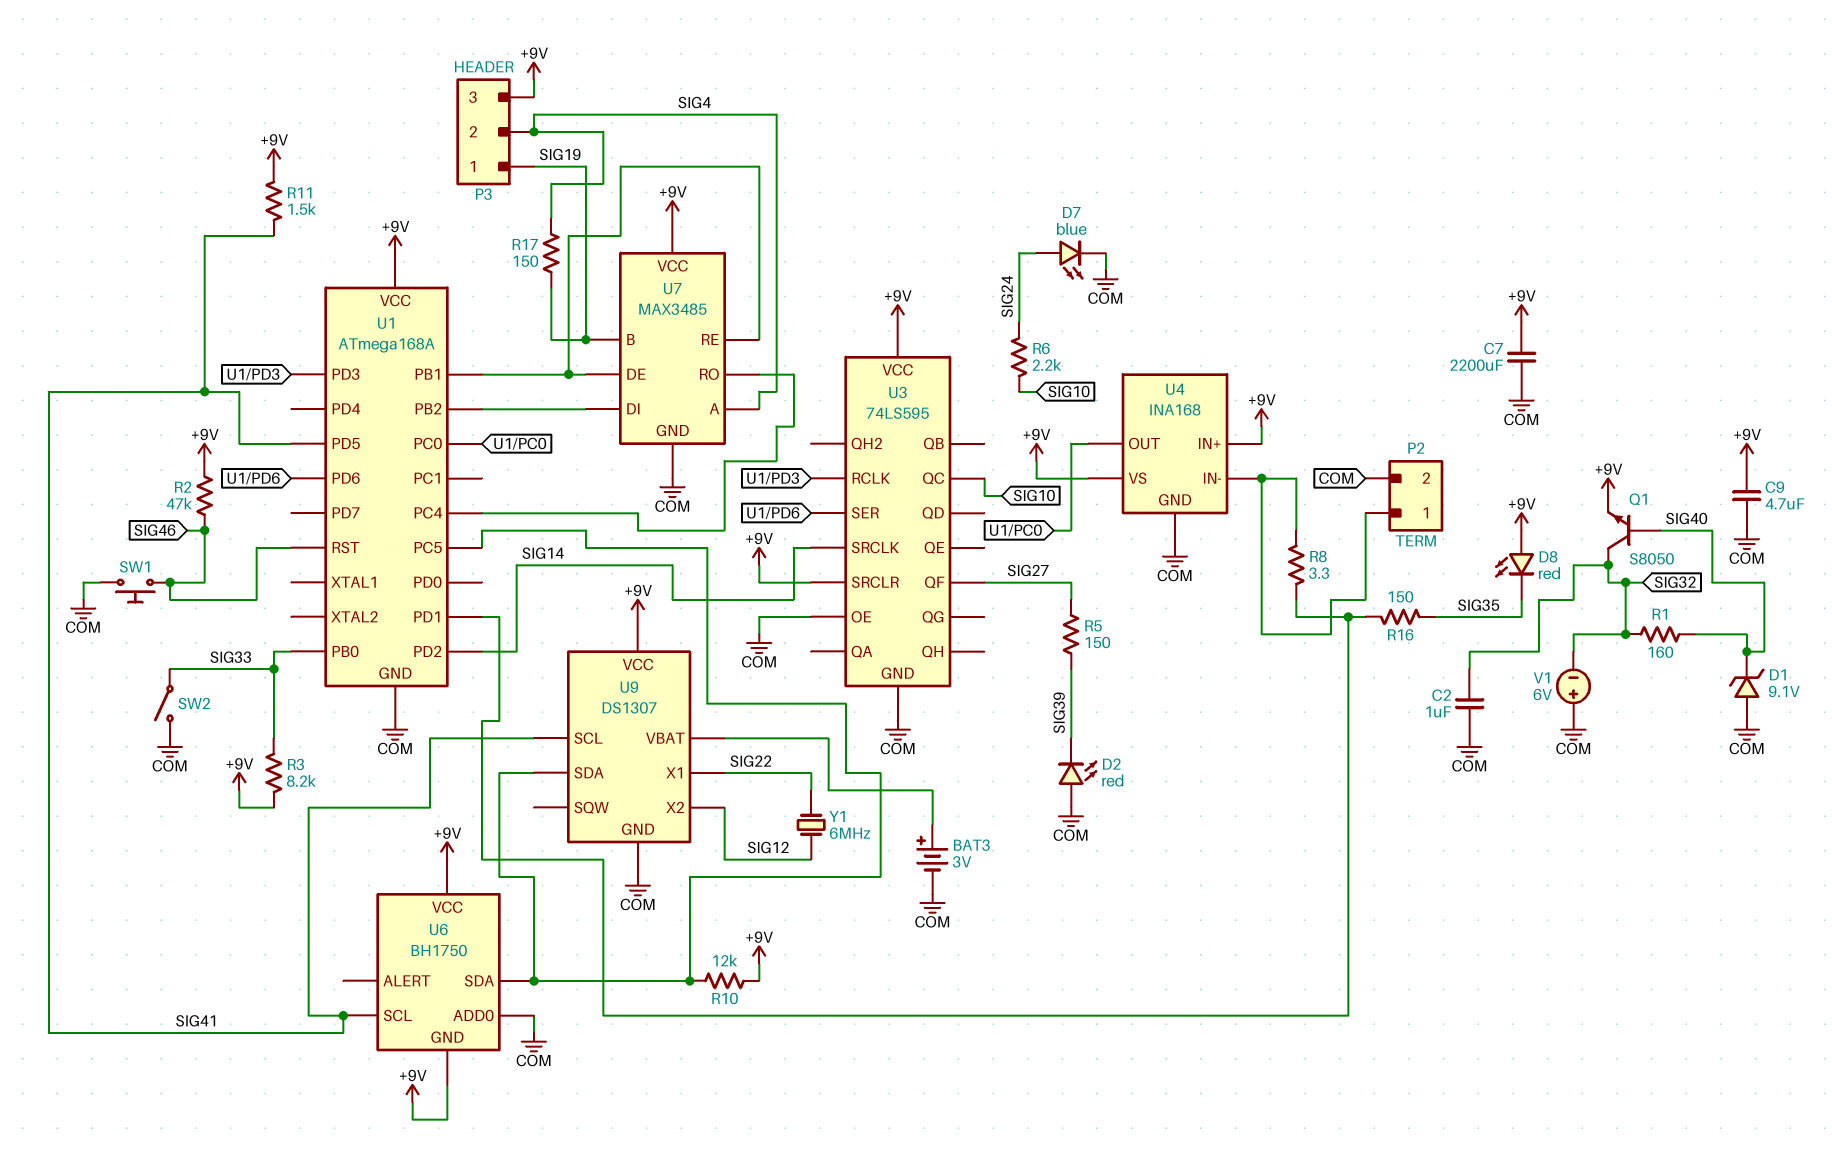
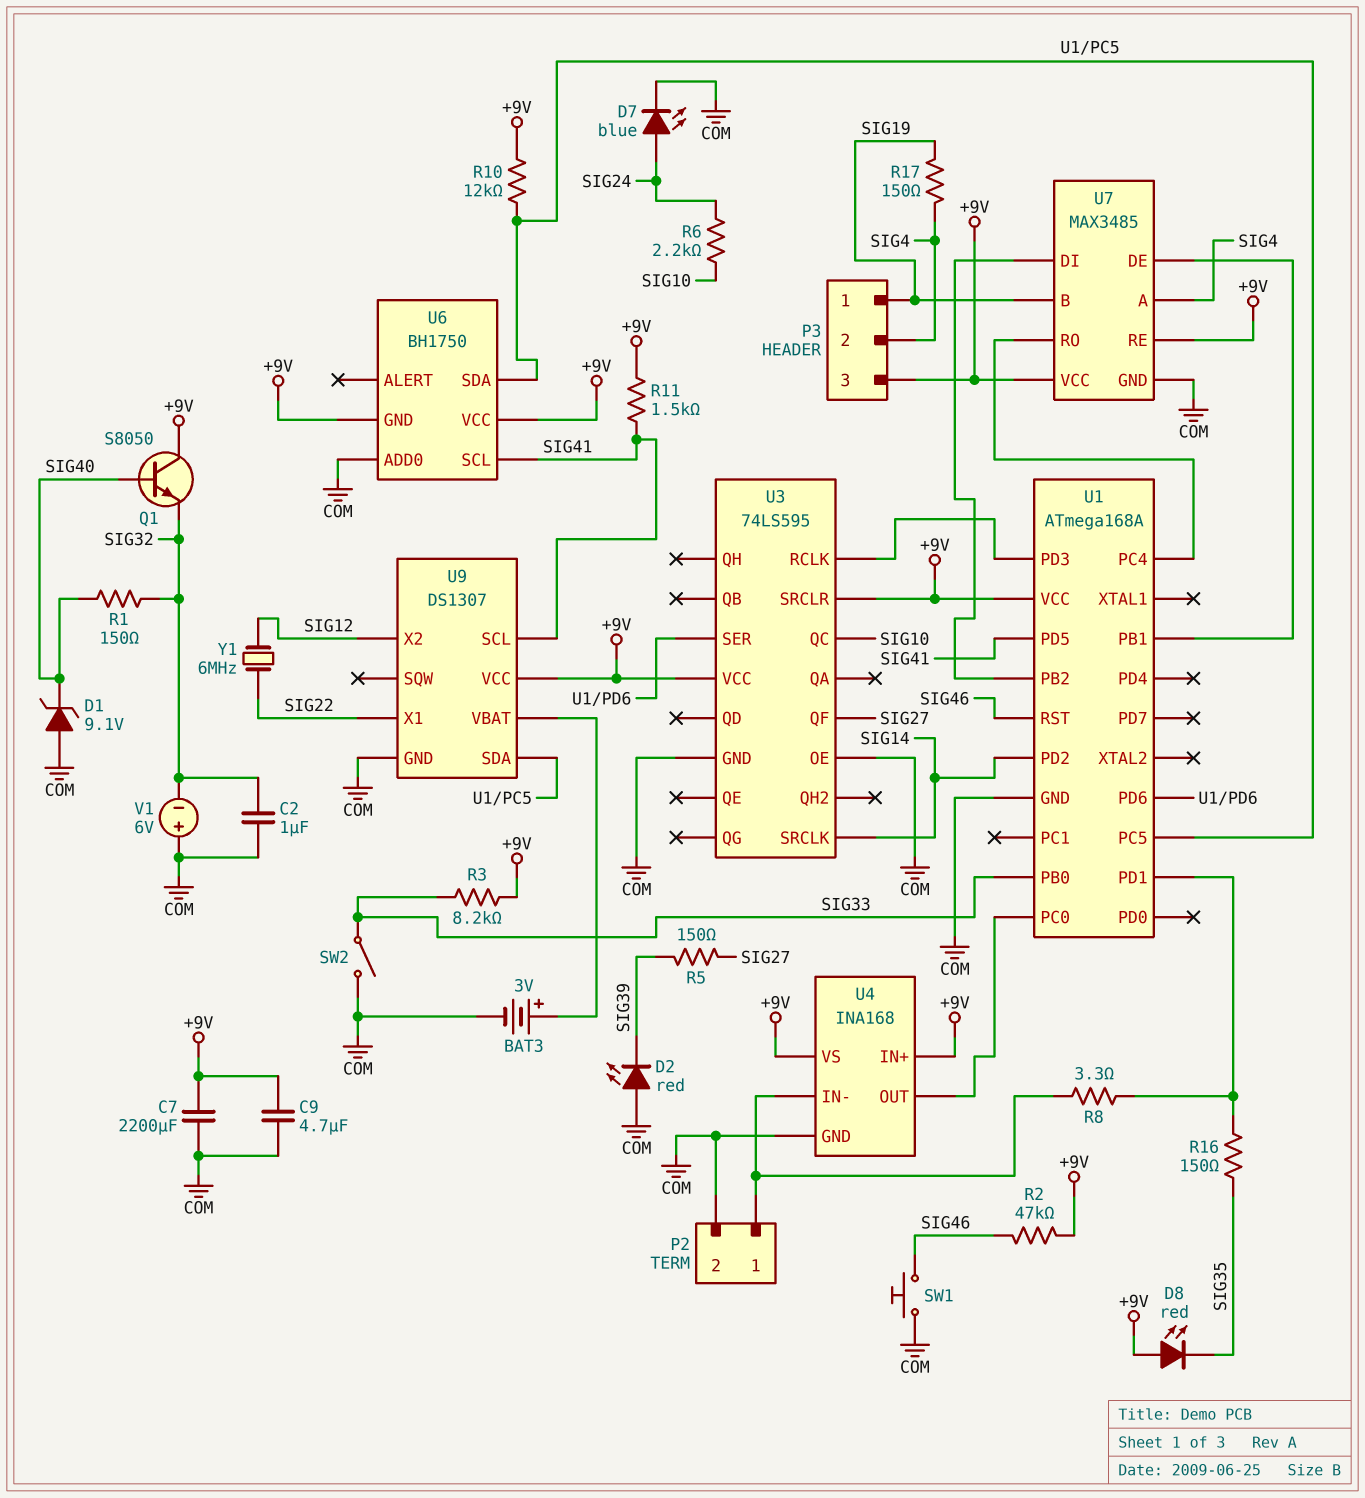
Q1: NPN S8050 (B SIG40, C SIG32, E +9V) -> NPN S8050 (B SIG40, C +9V, E SIG32)
R1: 160 (SIG32, SIG40) -> 150 (SIG32, SIG40)
U7 pin RE: U1/PB1 -> +9V

